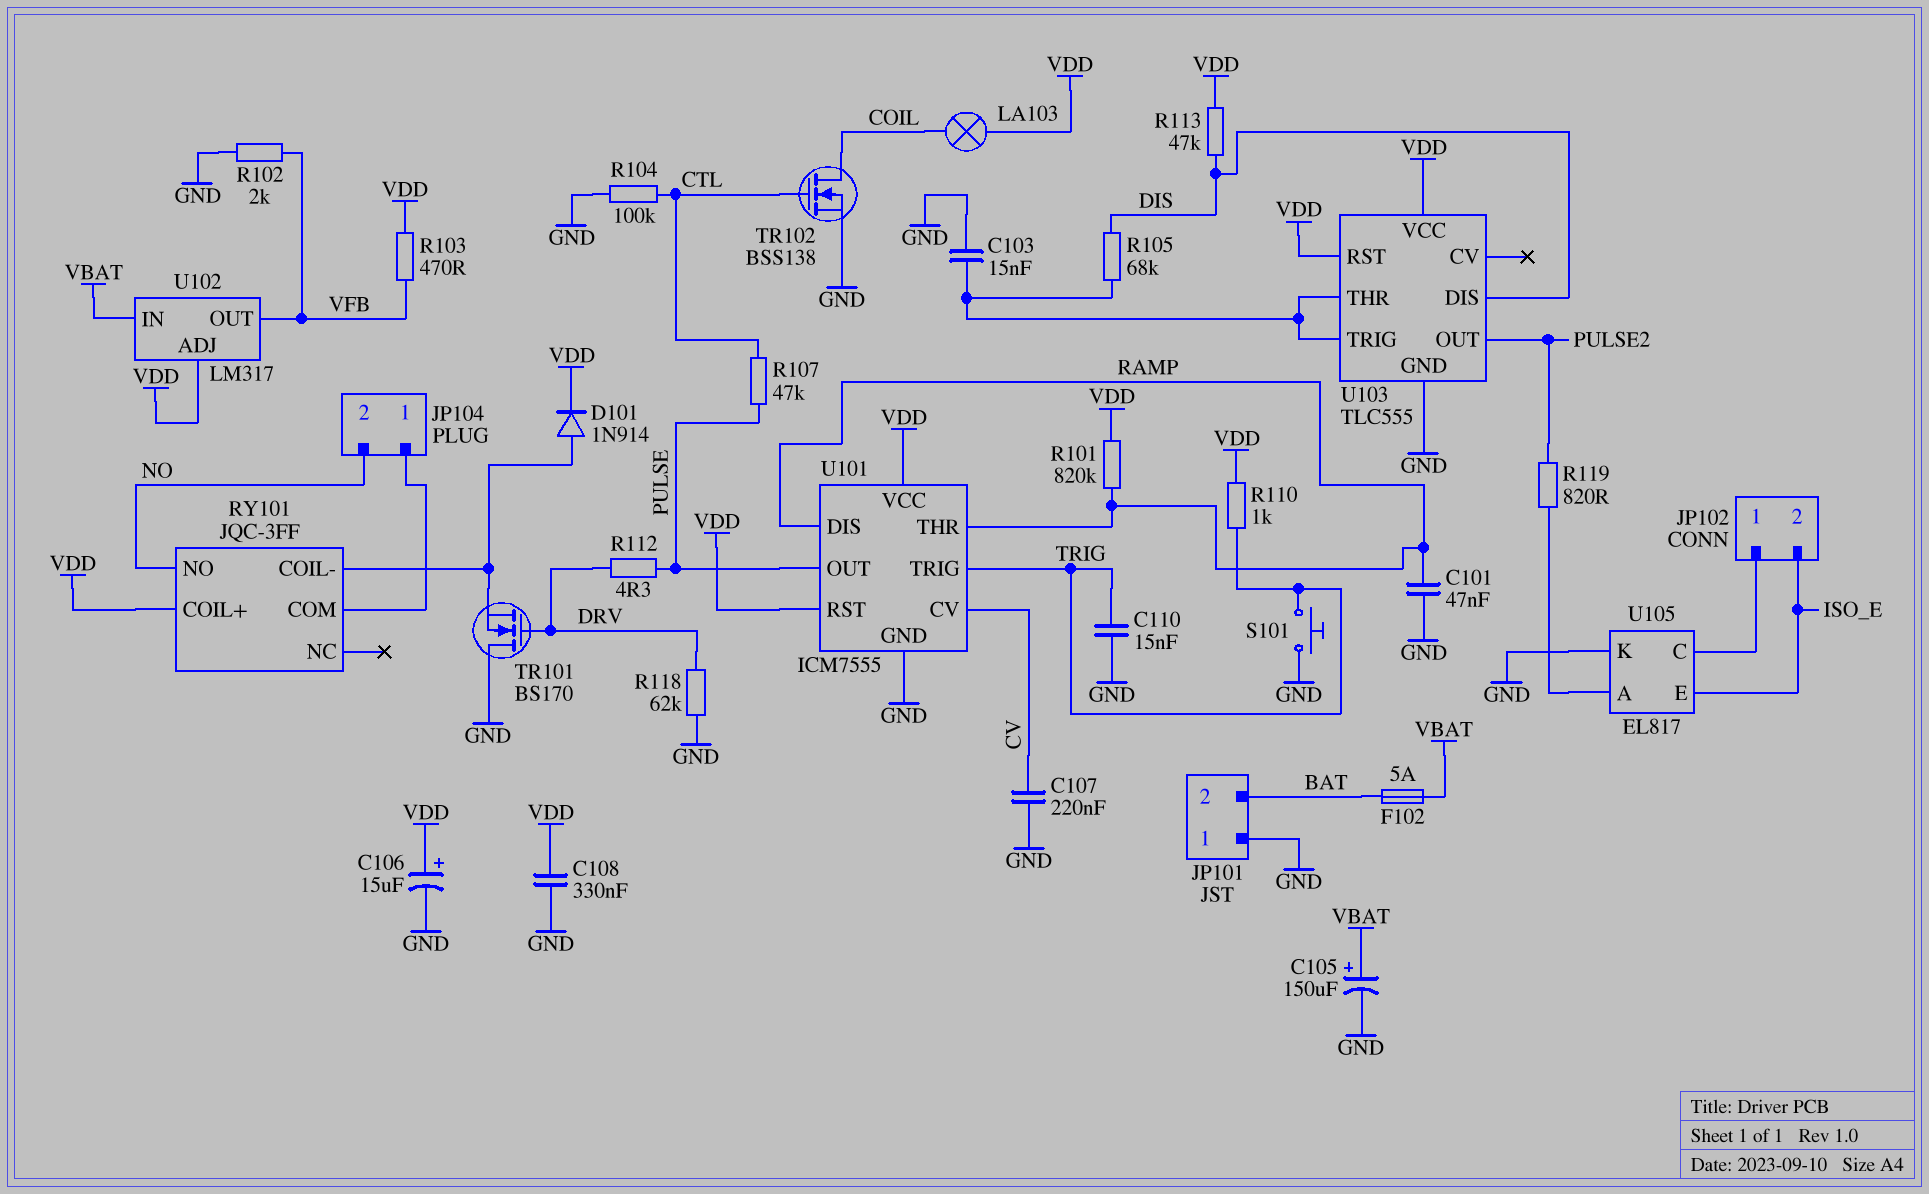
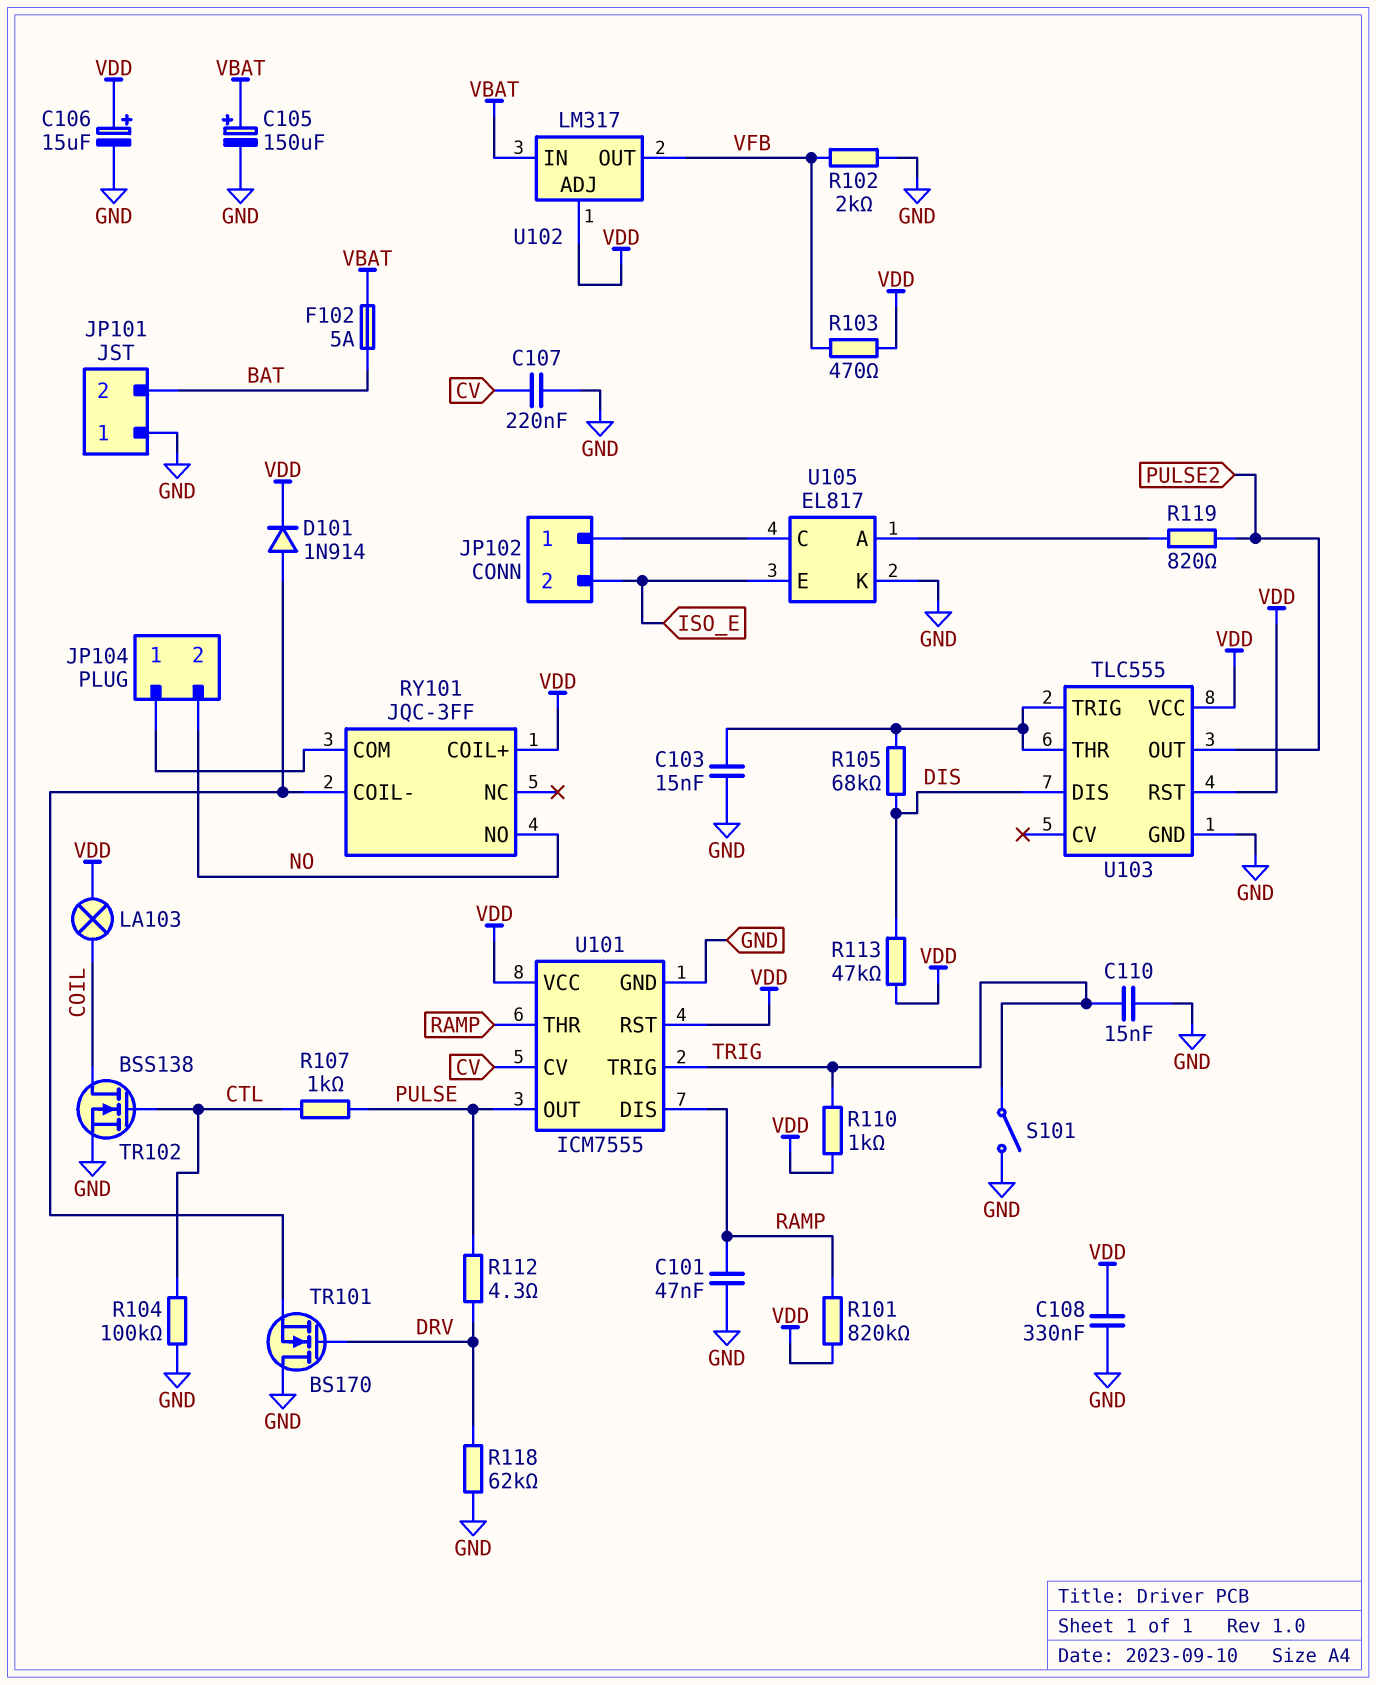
R107: 47k (CTL, PULSE) -> 1k (CTL, PULSE)
S101: button (GND, TRIG) -> switch (GND, TRIG)

